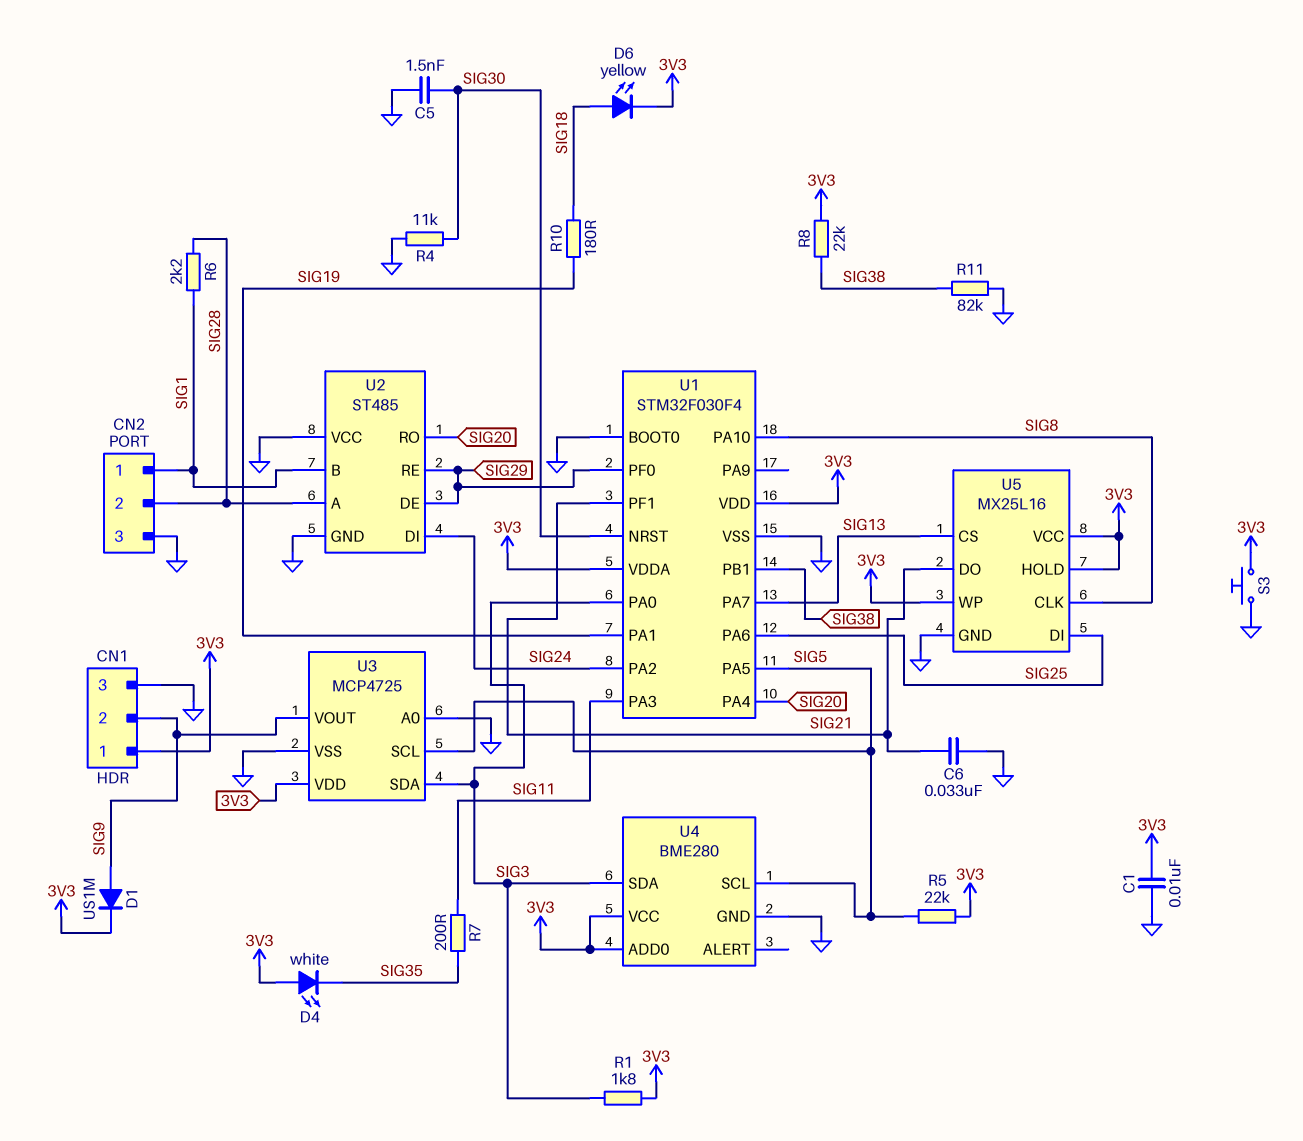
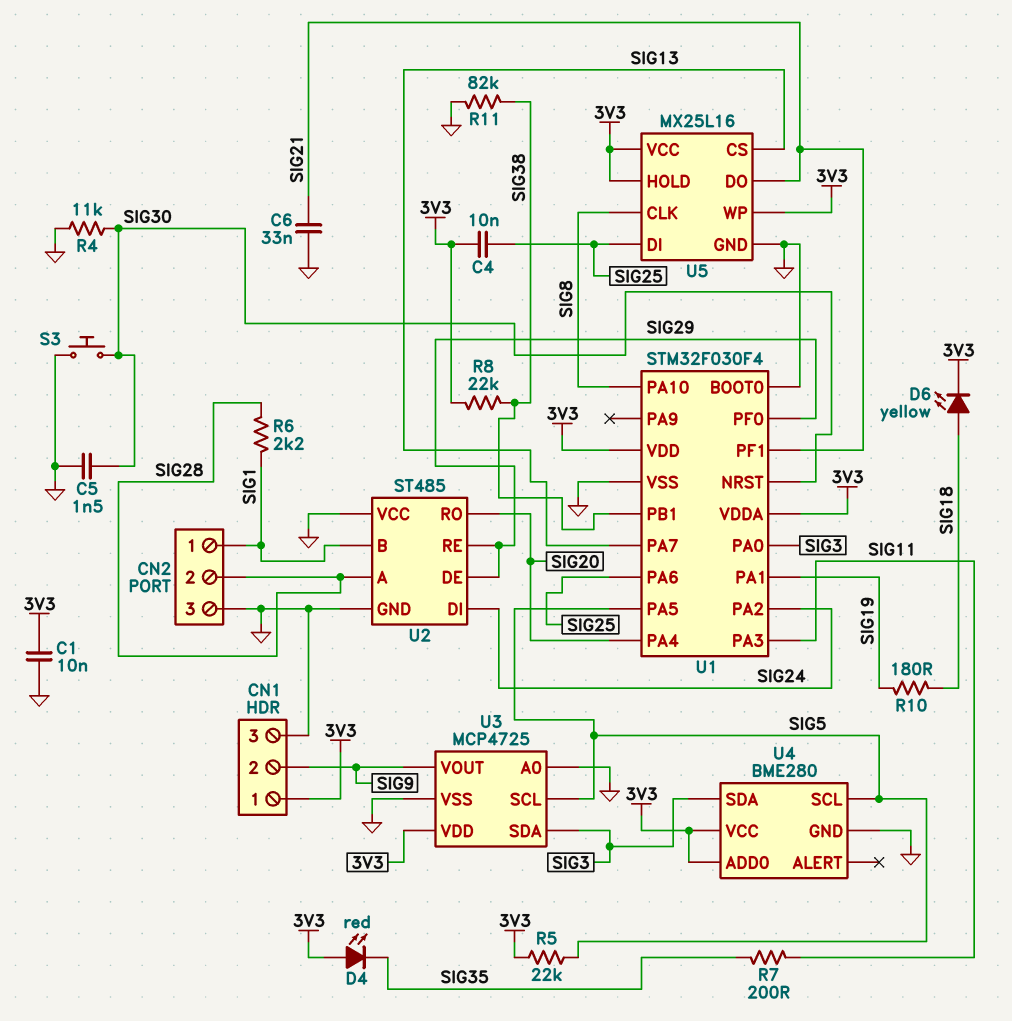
C4: none -> 10nF (3V3, SIG25)
D1: diode US1M (A SIG9, K 3V3) -> none
D4: LED white (A 3V3, K SIG35) -> LED red (A 3V3, K SIG35)
R1: 1.8k (3V3, SIG3) -> none
S3: button (3V3, GND) -> button (GND, SIG30)

